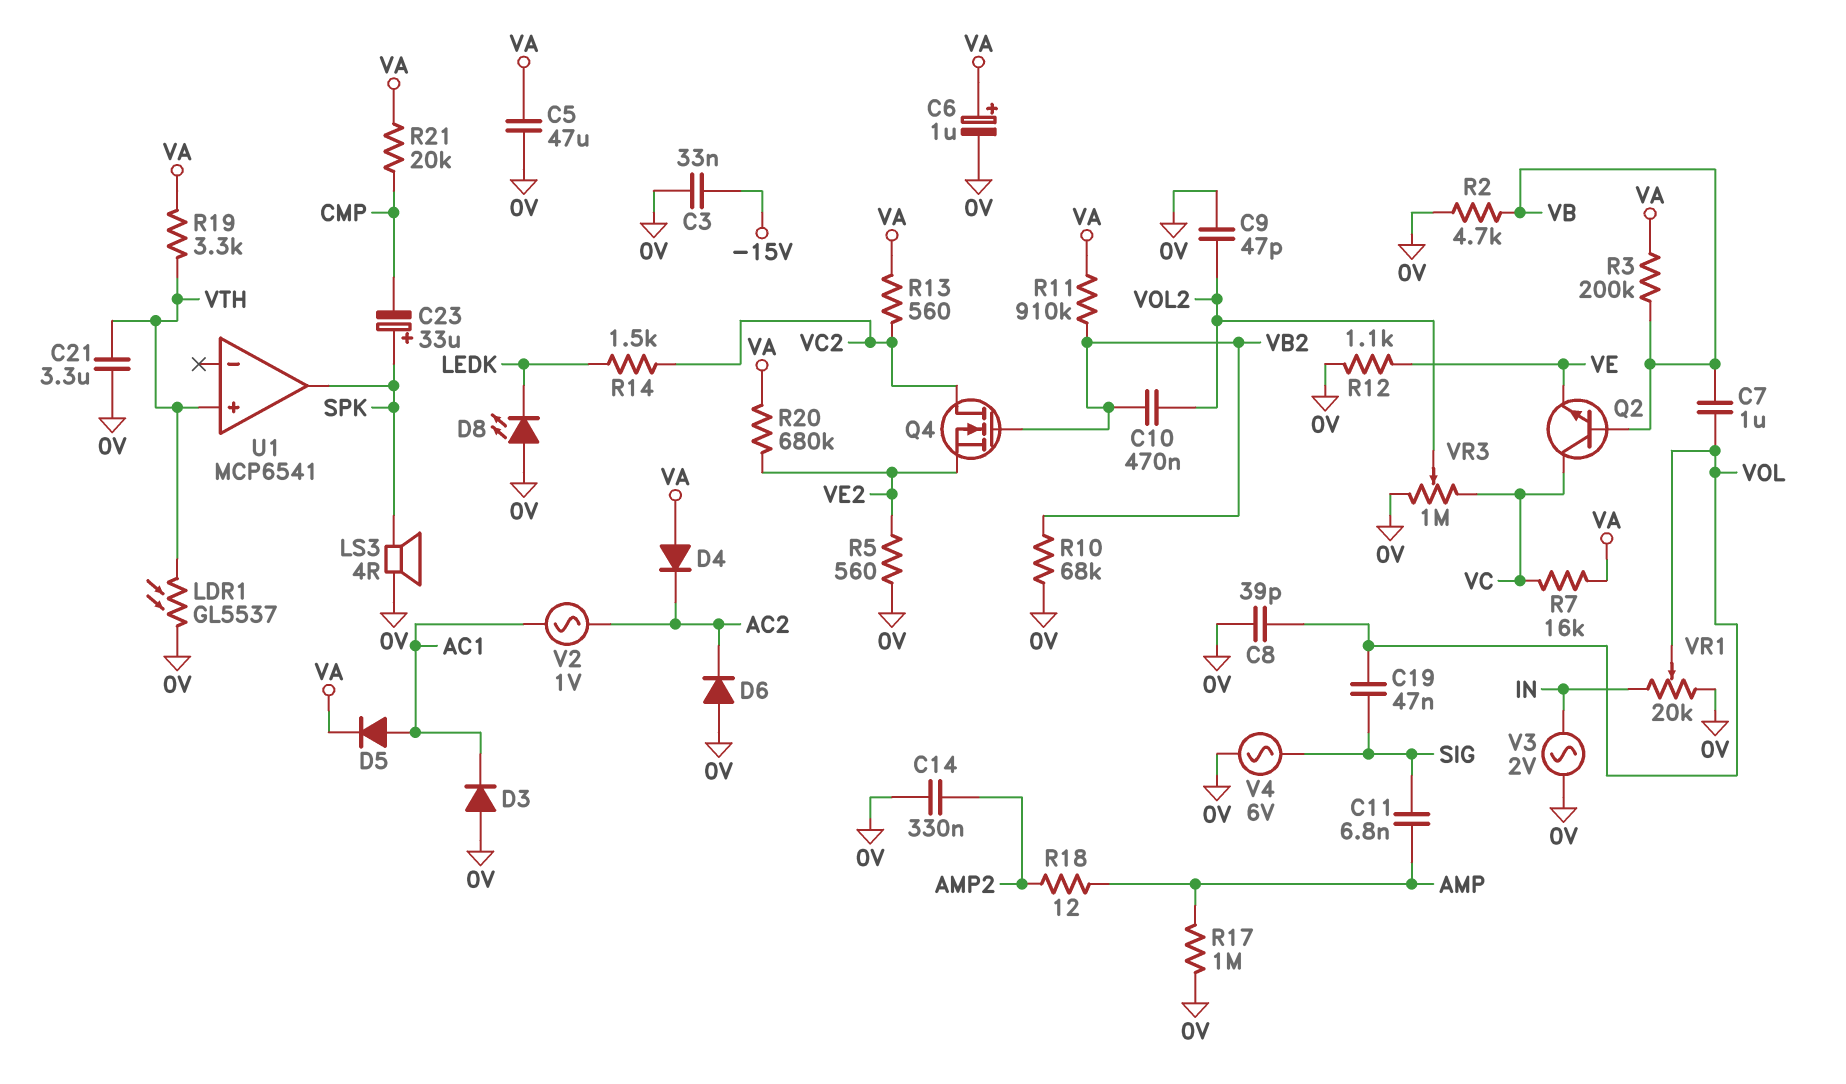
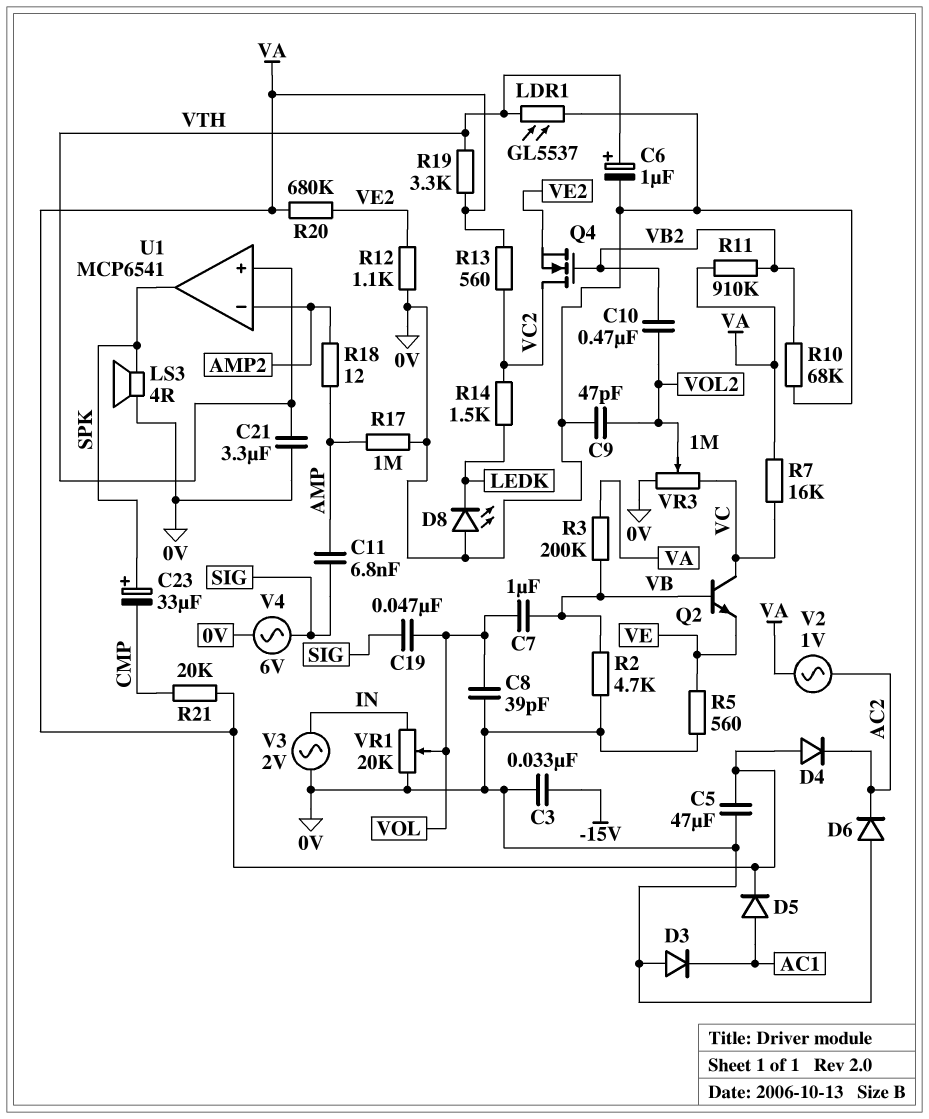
C6: 1uF (plus VA, minus 0V) -> 1uF (plus VTH, minus 0V)
C14: 330nF (0V, AMP2) -> none
R5: 560 (0V, VE2) -> 560 (0V, VE)
R12: 1.1k (0V, VE) -> 1.1k (0V, VE2)
U1 pin in-: none -> AMP2
V2: AC 1V (AC1, AC2) -> AC 1V (AC2, VA)

